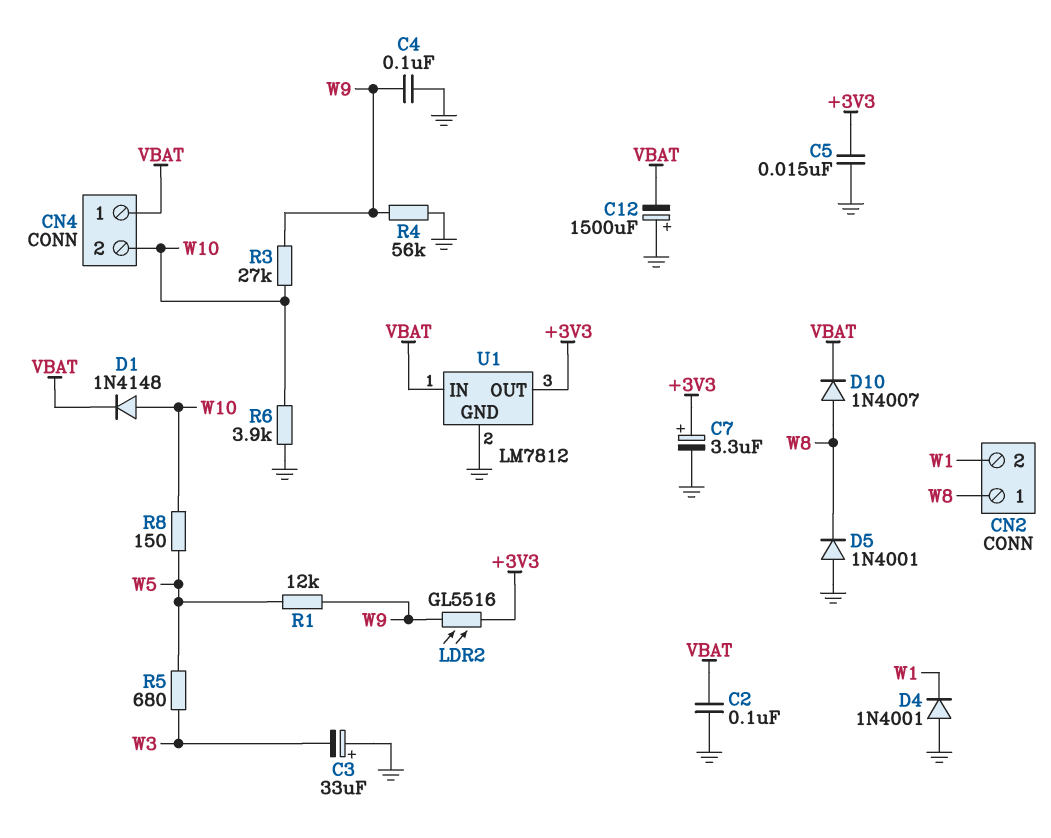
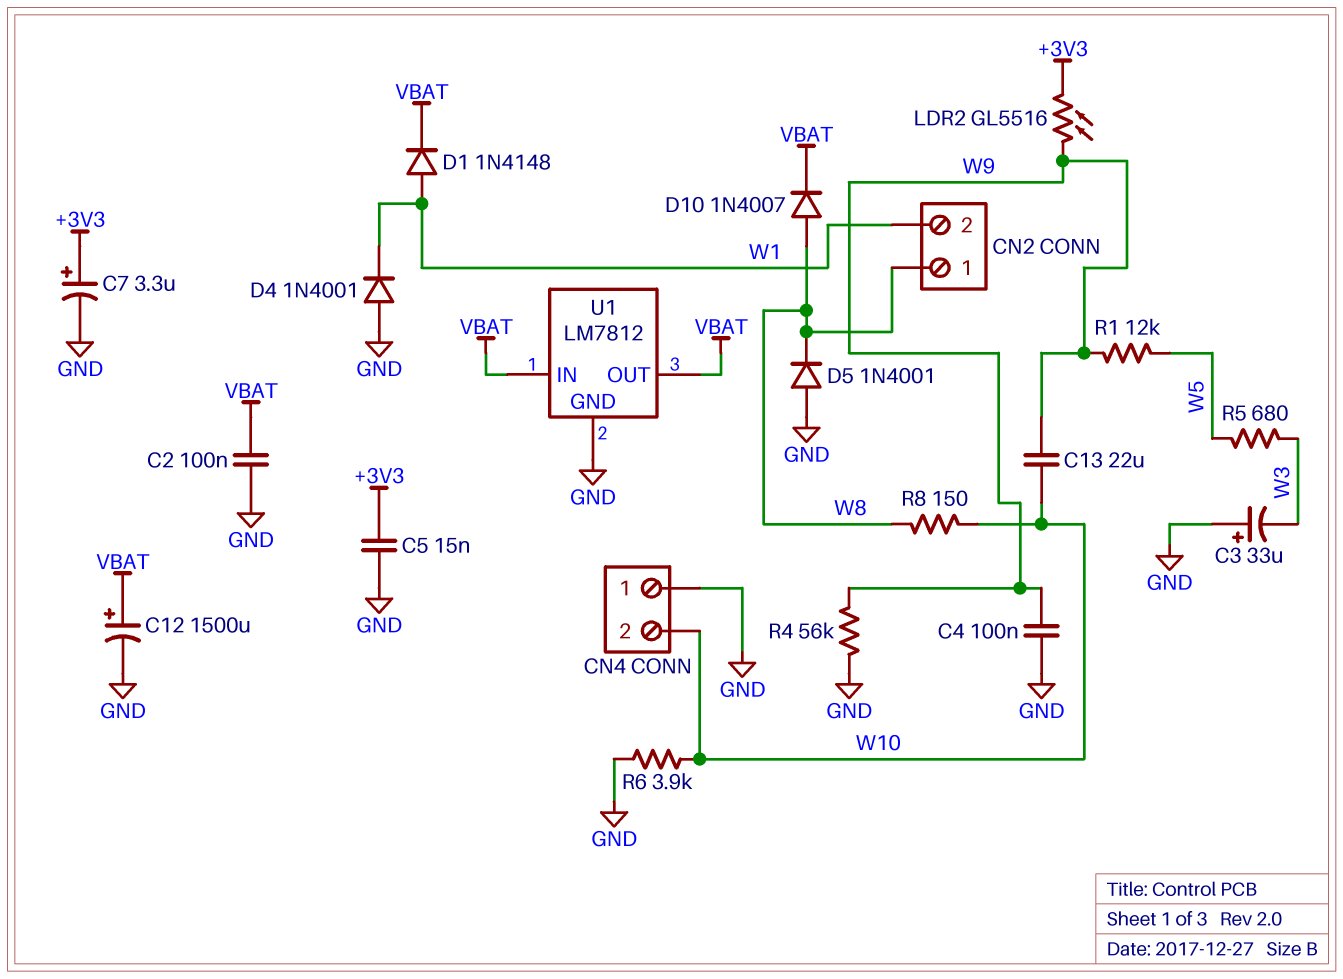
C12: 1500uF (plus GND, minus VBAT) -> 1500uF (plus VBAT, minus GND)
C13: none -> 22uF (W9, W10)
CN4 pin 1: VBAT -> GND
D1: diode 1N4148 (A W10, K VBAT) -> diode 1N4148 (A W1, K VBAT)
R3: 27k (W9, W10) -> none
R8: 150 (W5, W10) -> 150 (W8, W10)
U1 pin OUT: +3V3 -> VBAT

